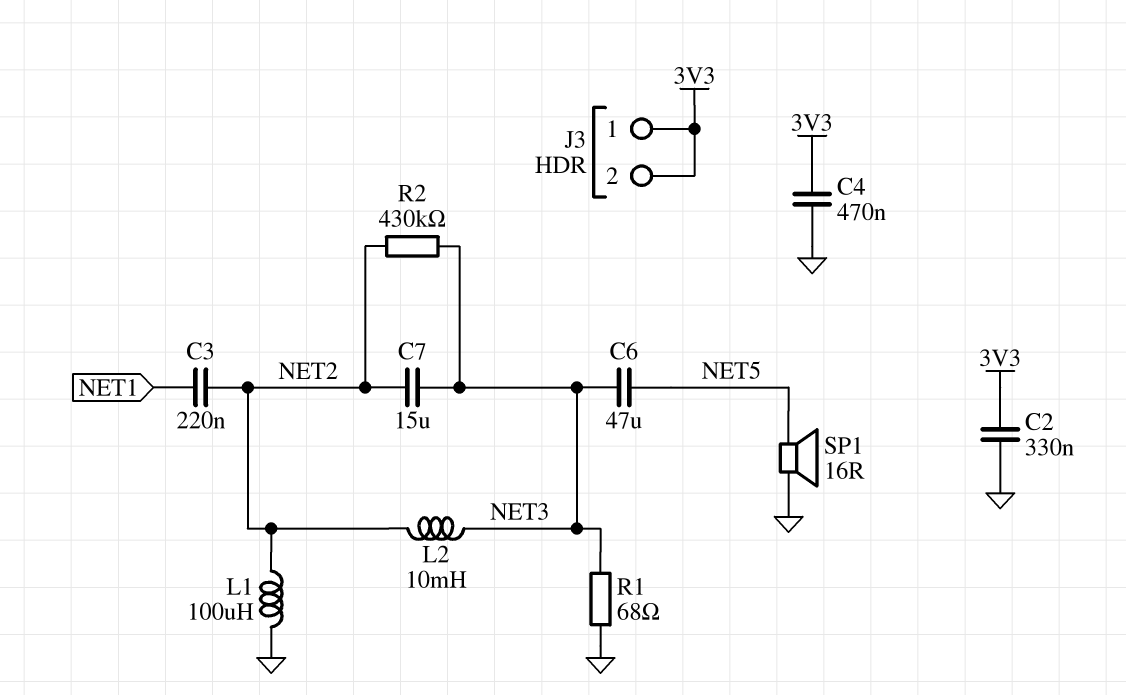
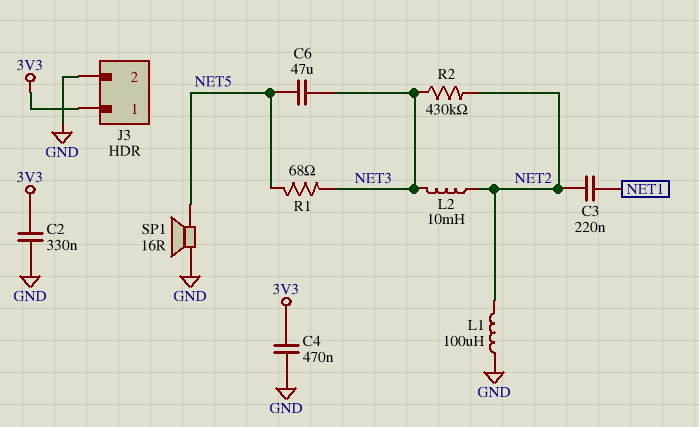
C7: 15uF (NET2, NET3) -> none
J3 pin 2: 3V3 -> GND
R1: 68 (GND, NET3) -> 68 (NET3, NET5)

